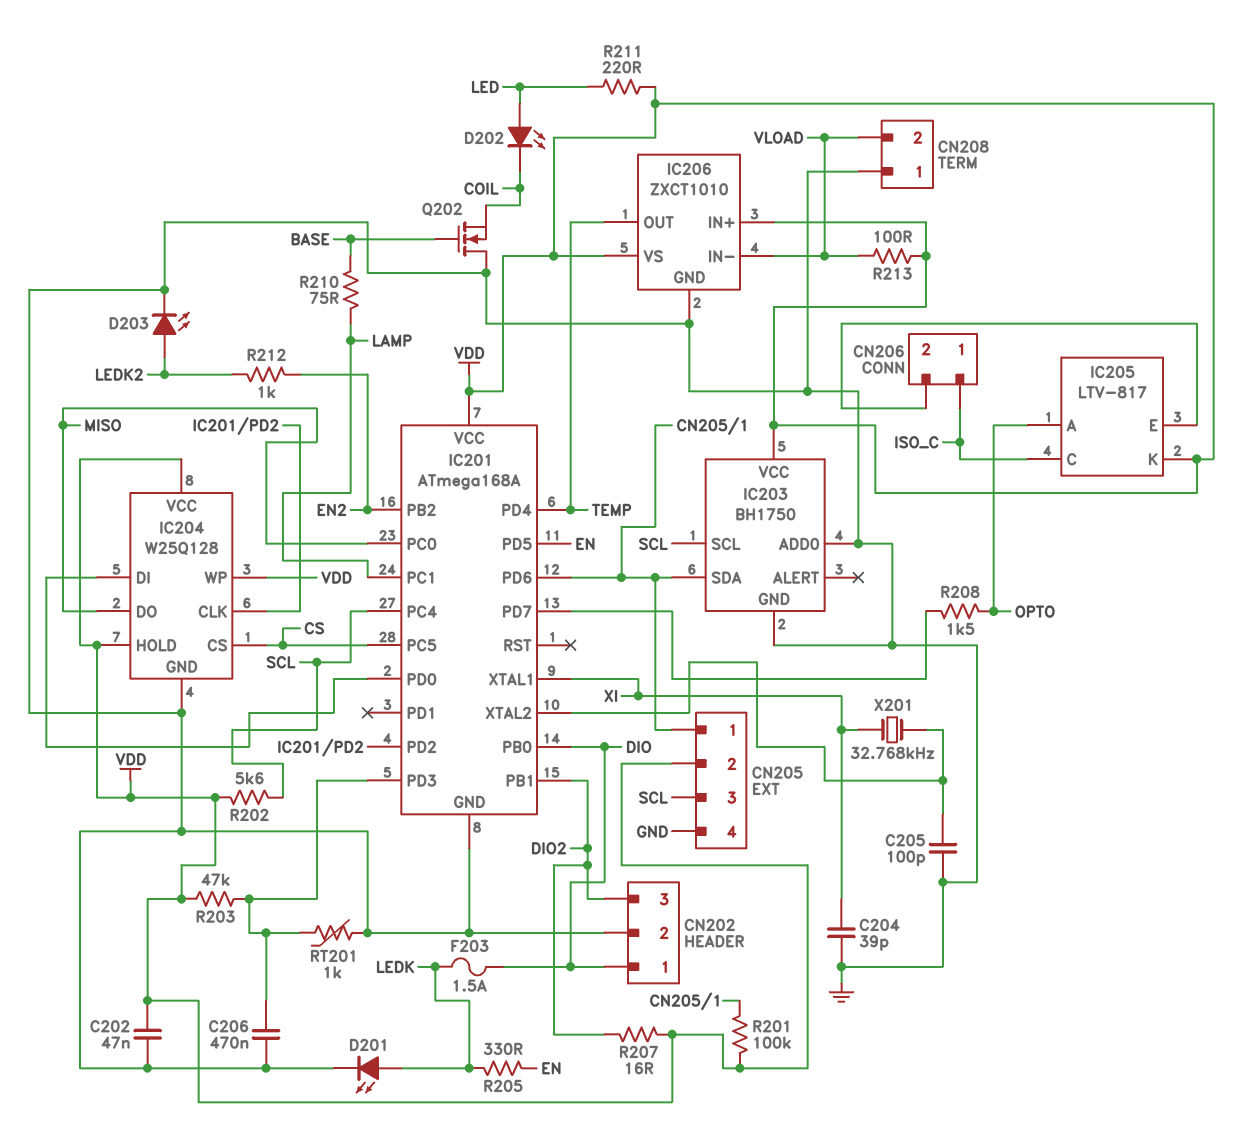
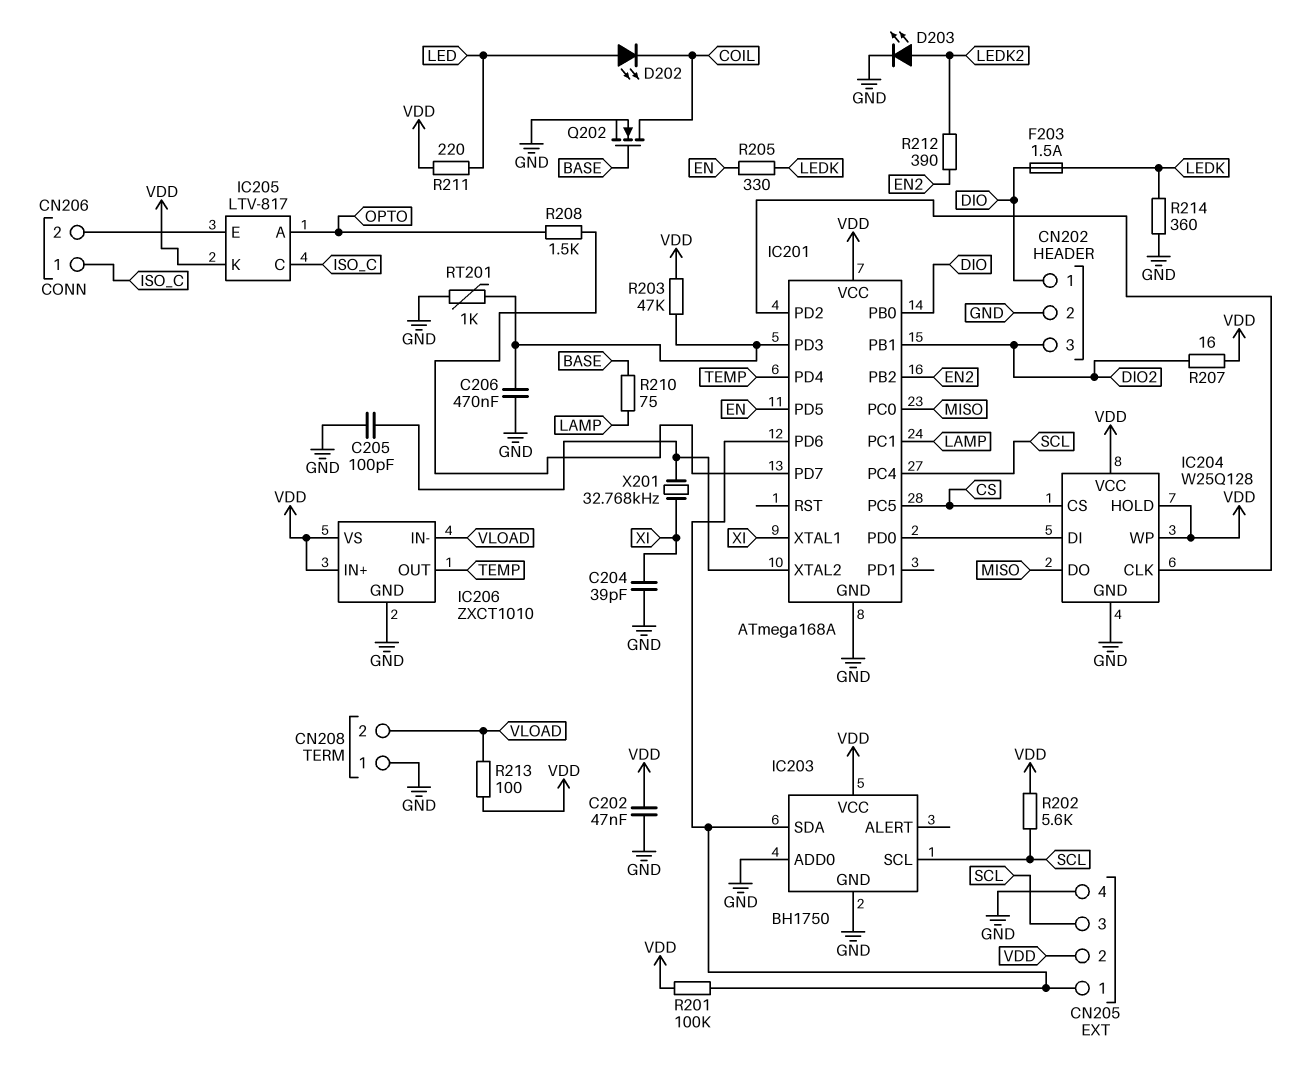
D201: LED (A LEDK, K GND) -> none
Q202: NMOS (G BASE, D GND, S COIL) -> NMOS (G BASE, D COIL, S GND)
R212: 1k (EN2, LEDK2) -> 390 (EN2, LEDK2)
R214: none -> 360 (GND, LEDK)

